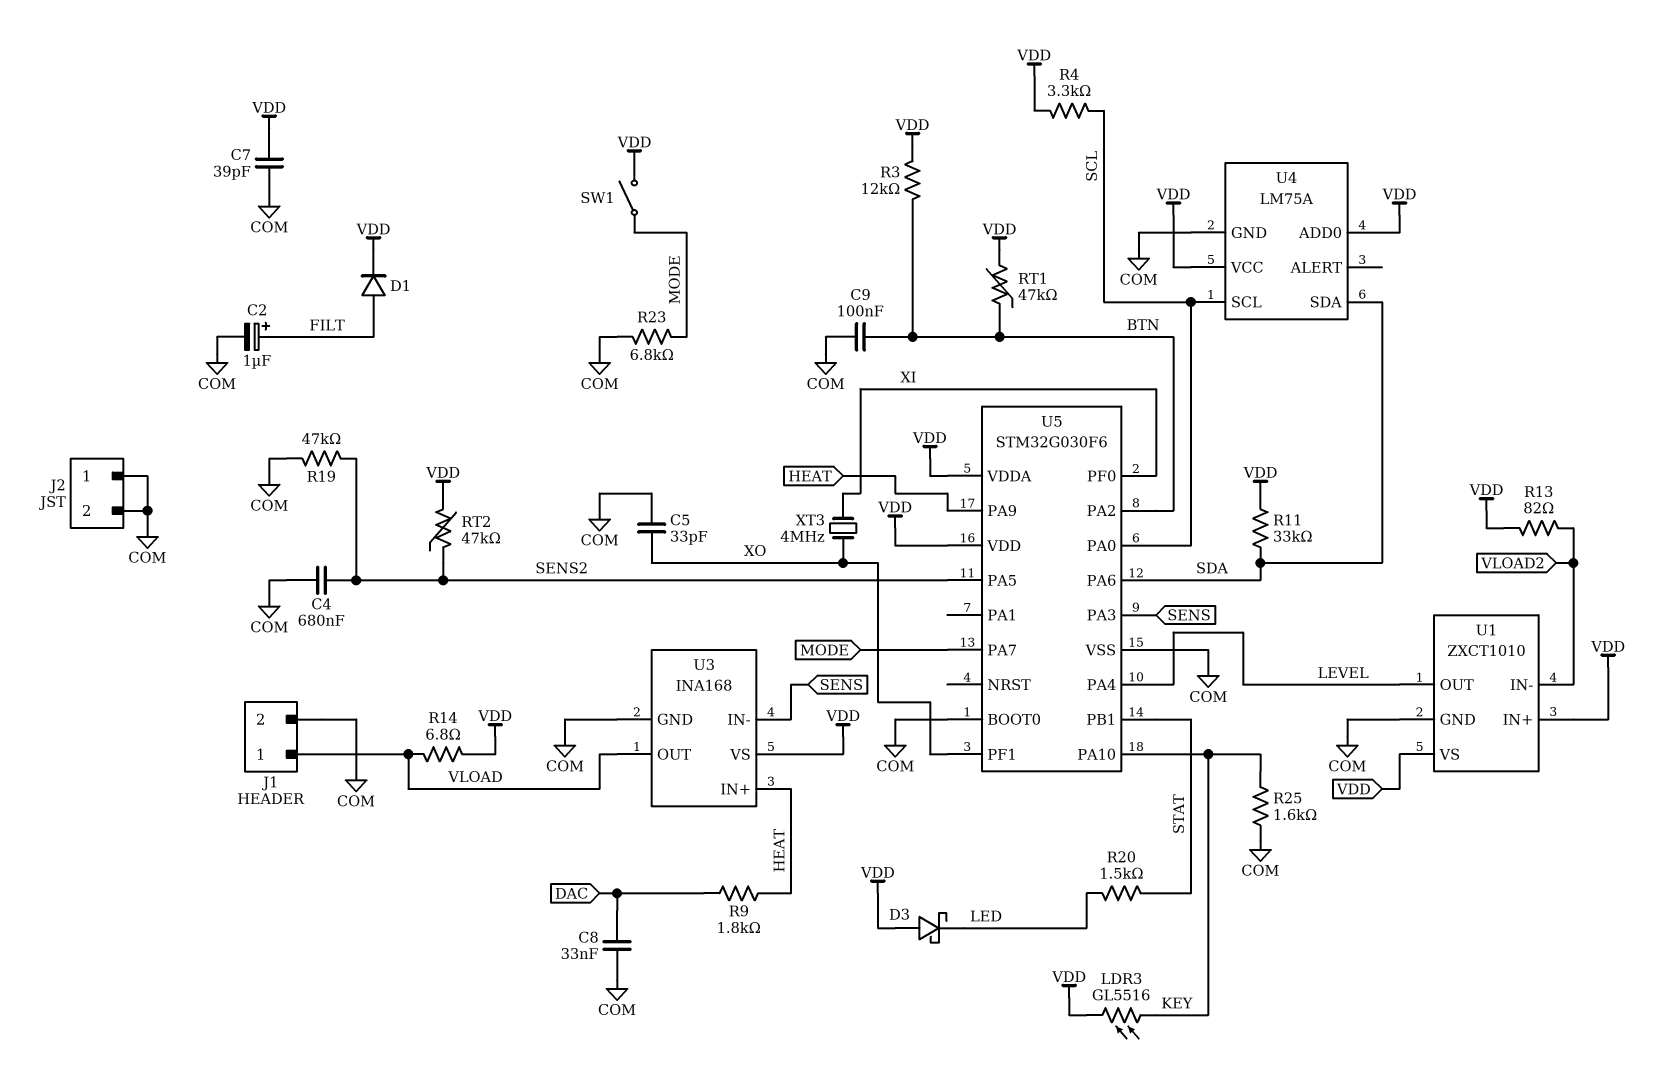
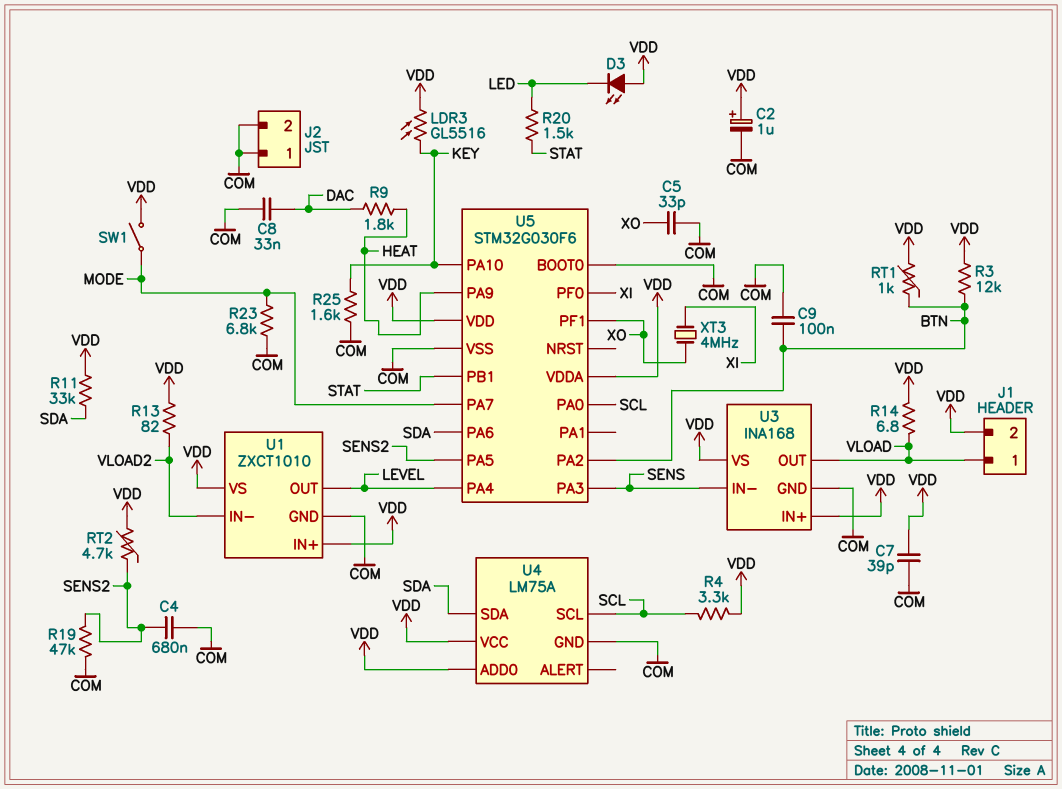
C2: 1uF (plus FILT, minus COM) -> 1uF (plus VDD, minus COM)
D1: diode (A FILT, K VDD) -> none
D3: schottky (A VDD, K LED) -> LED (A VDD, K LED)
J1 pin 2: COM -> VDD
RT1: 47k (BTN, VDD) -> 1k (BTN, VDD)
RT2: 47k (SENS2, VDD) -> 4.7k (SENS2, VDD)
U3 pin IN+: HEAT -> VDD

